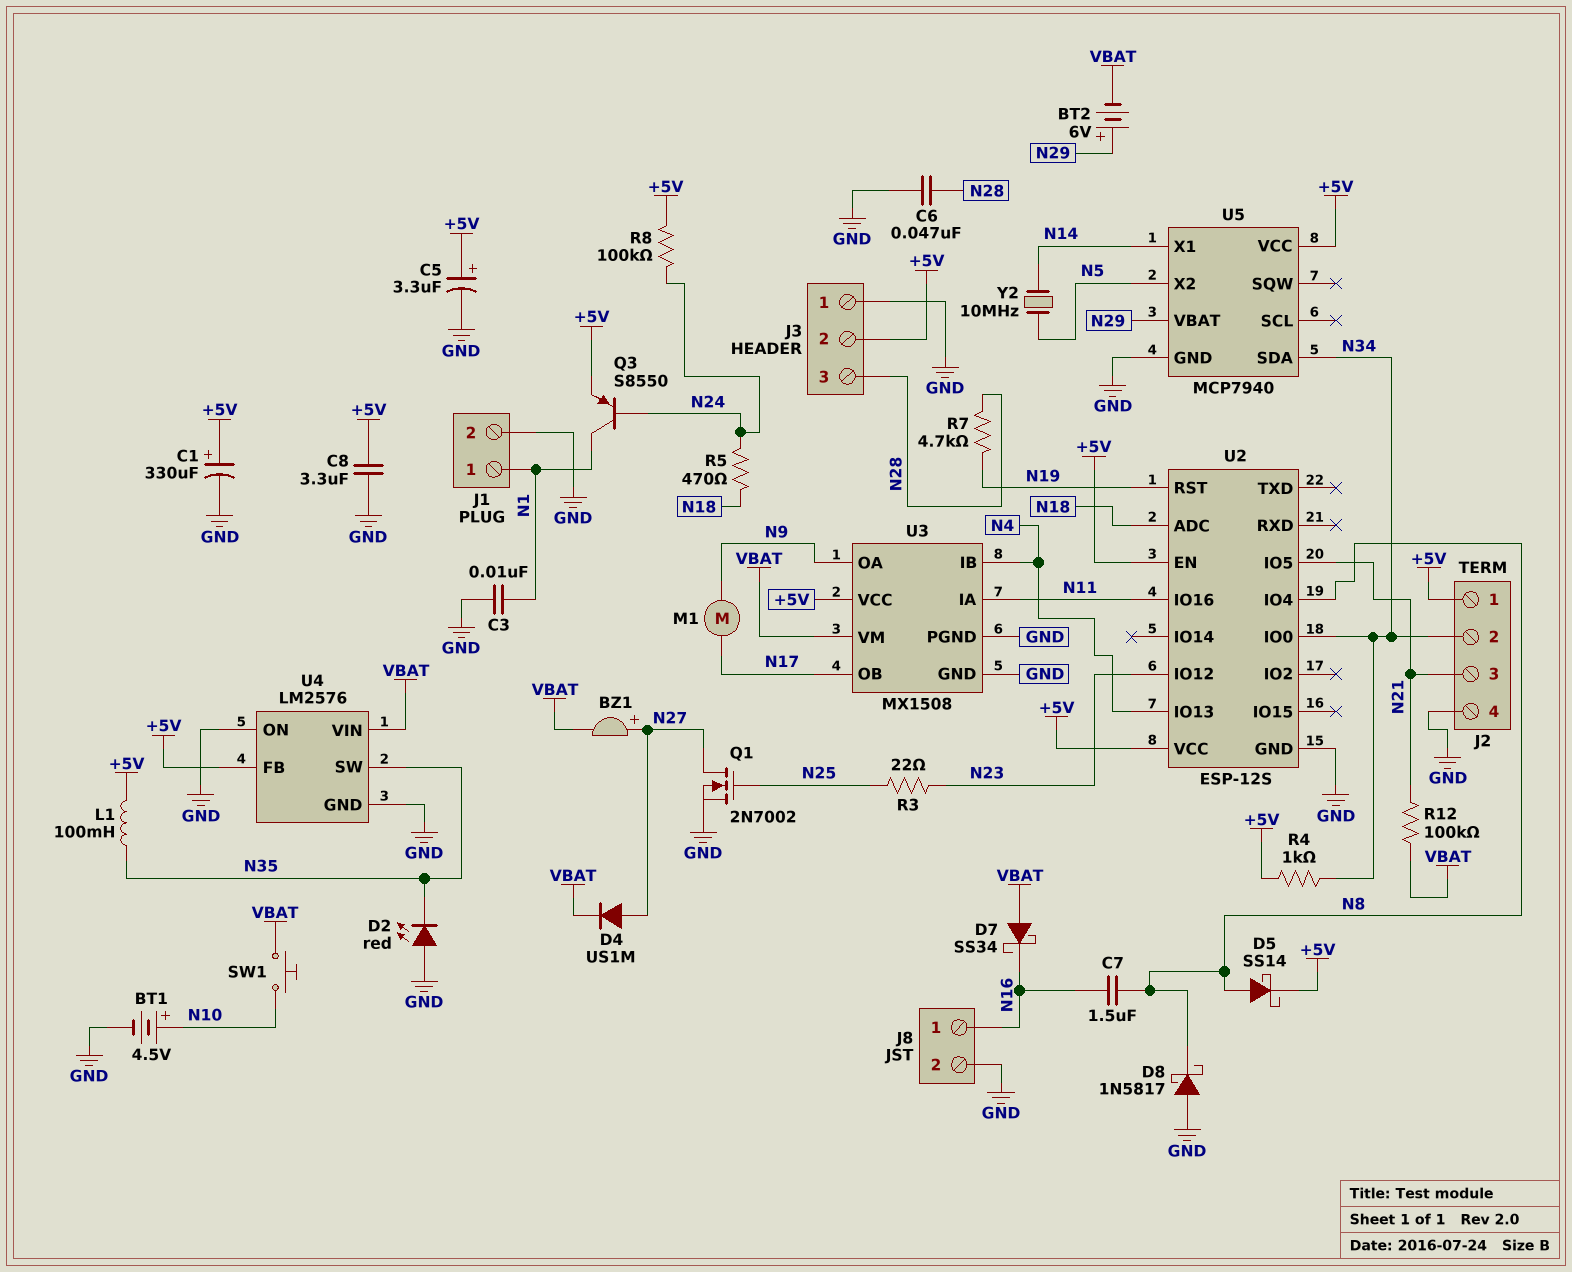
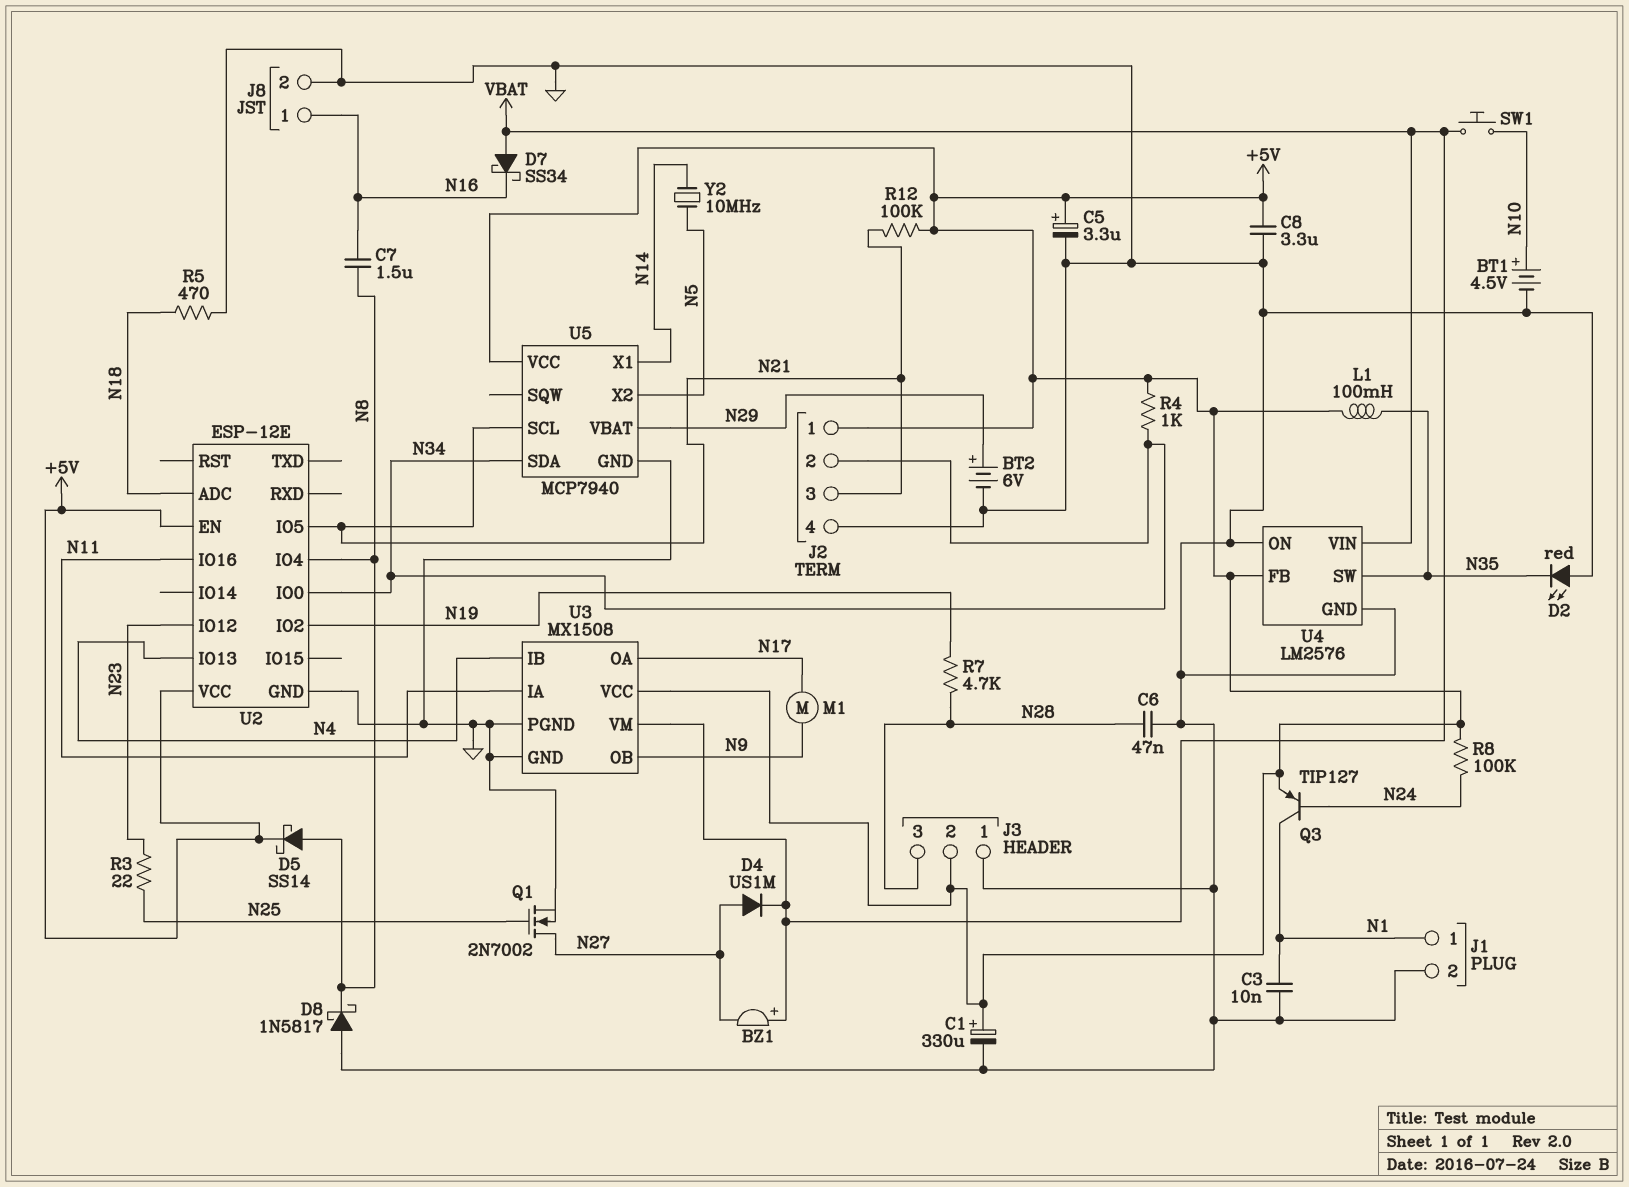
BT2: 6V (plus N29, minus VBAT) -> 6V (plus N29, minus GND)
BZ1: buzzer (plus N27, minus VBAT) -> buzzer (plus VBAT, minus N27)
Q3: PNP S8550 (B N24, C N1, E +5V) -> PNP TIP127 (B N24, C N1, E +5V)
R5: 470 (N18, N24) -> 470 (GND, N18)
R12: 100k (N21, VBAT) -> 100k (+5V, N21)
U2: ESP-12S -> ESP-12E
U2 pin IO2: none -> N19
U2 pin RST: N19 -> none
U3 pin OA: N9 -> N17
U3 pin OB: N17 -> N9
U5 pin SCL: none -> N21

